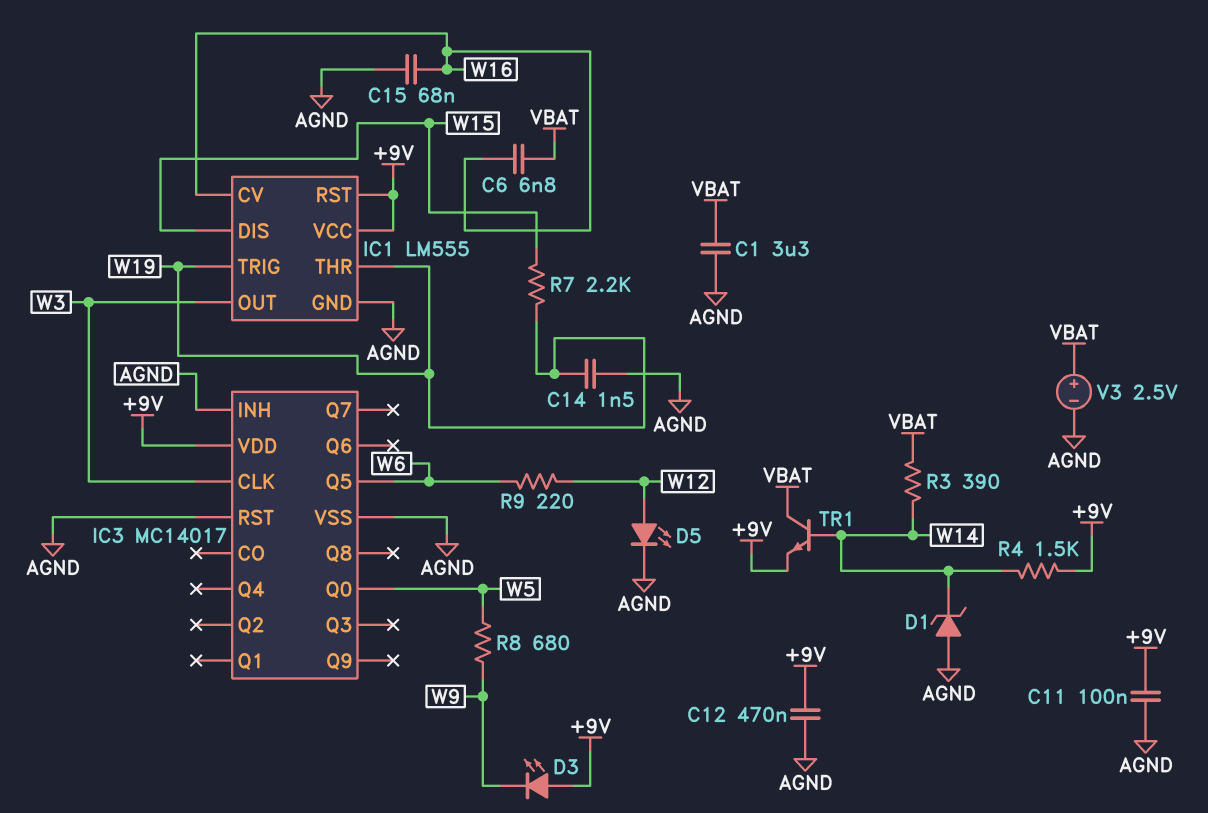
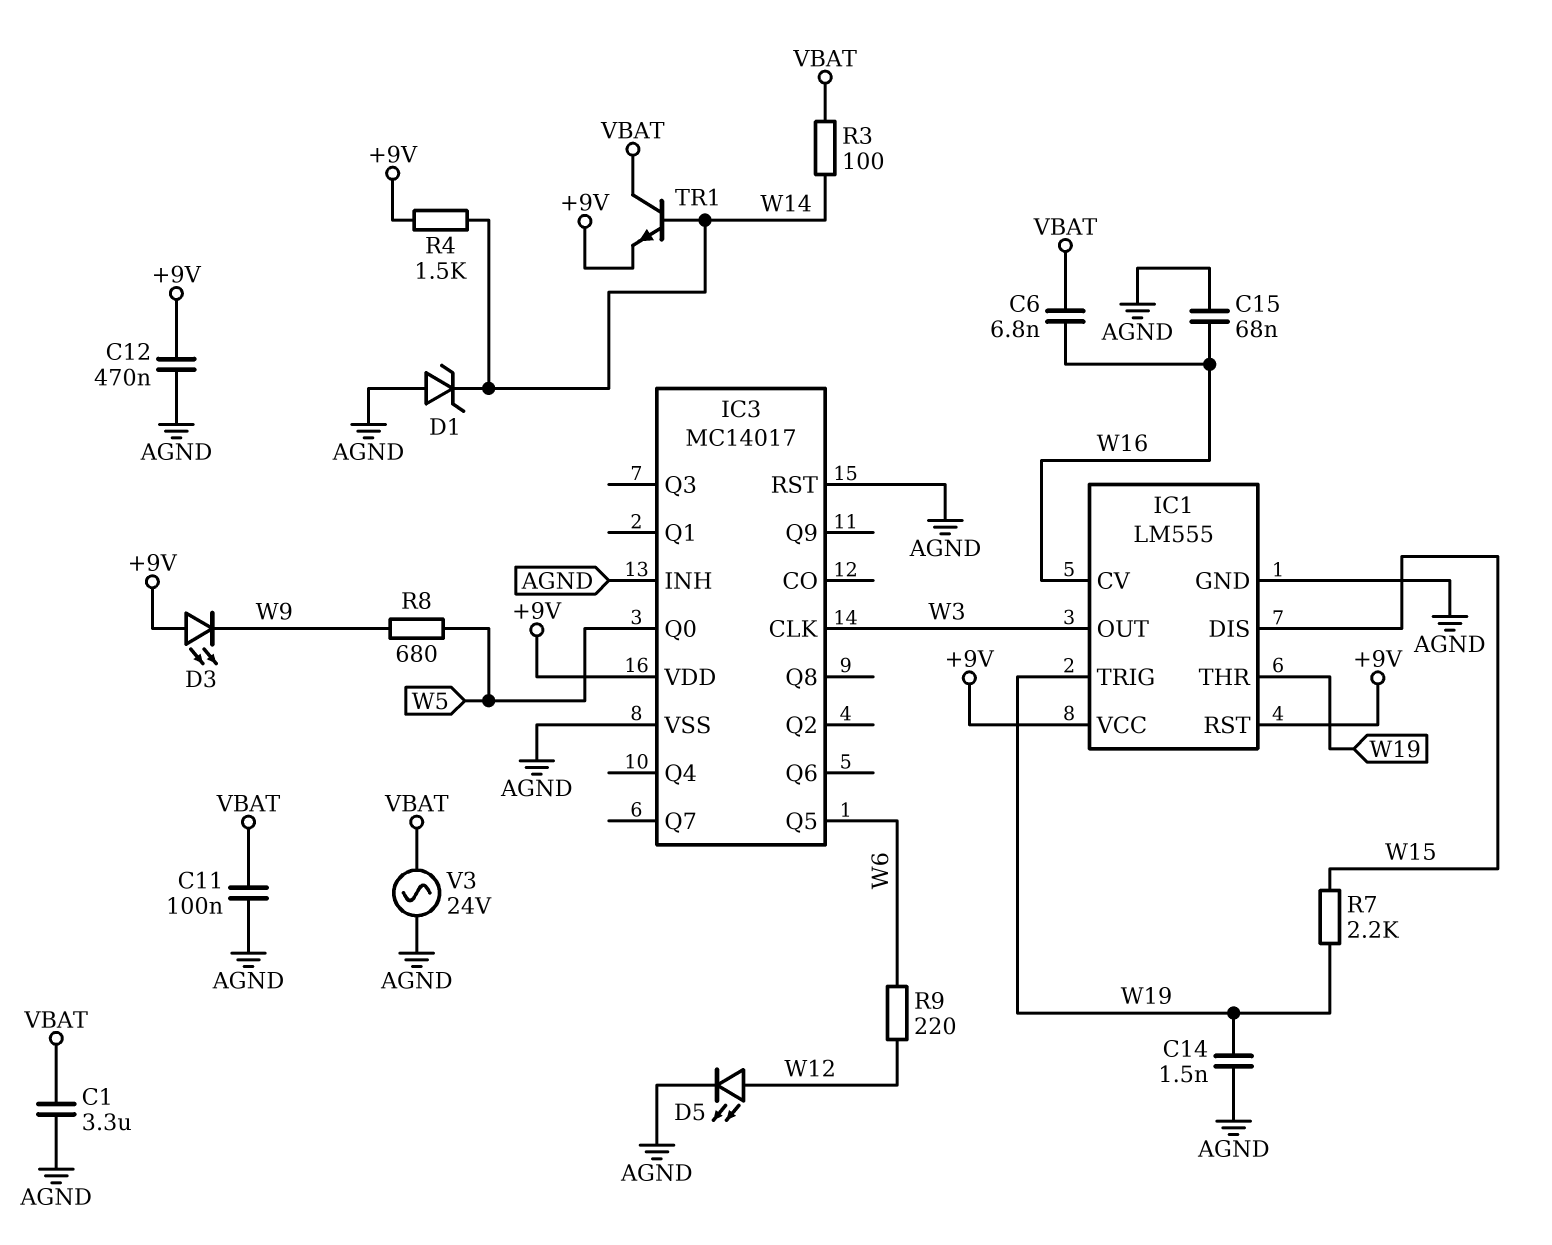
C11: 100nF (+9V, AGND) -> 100nF (AGND, VBAT)
R3: 390 (VBAT, W14) -> 100 (VBAT, W14)
V3: 2.5V (plus VBAT, minus AGND) -> AC 24V (AGND, VBAT)

